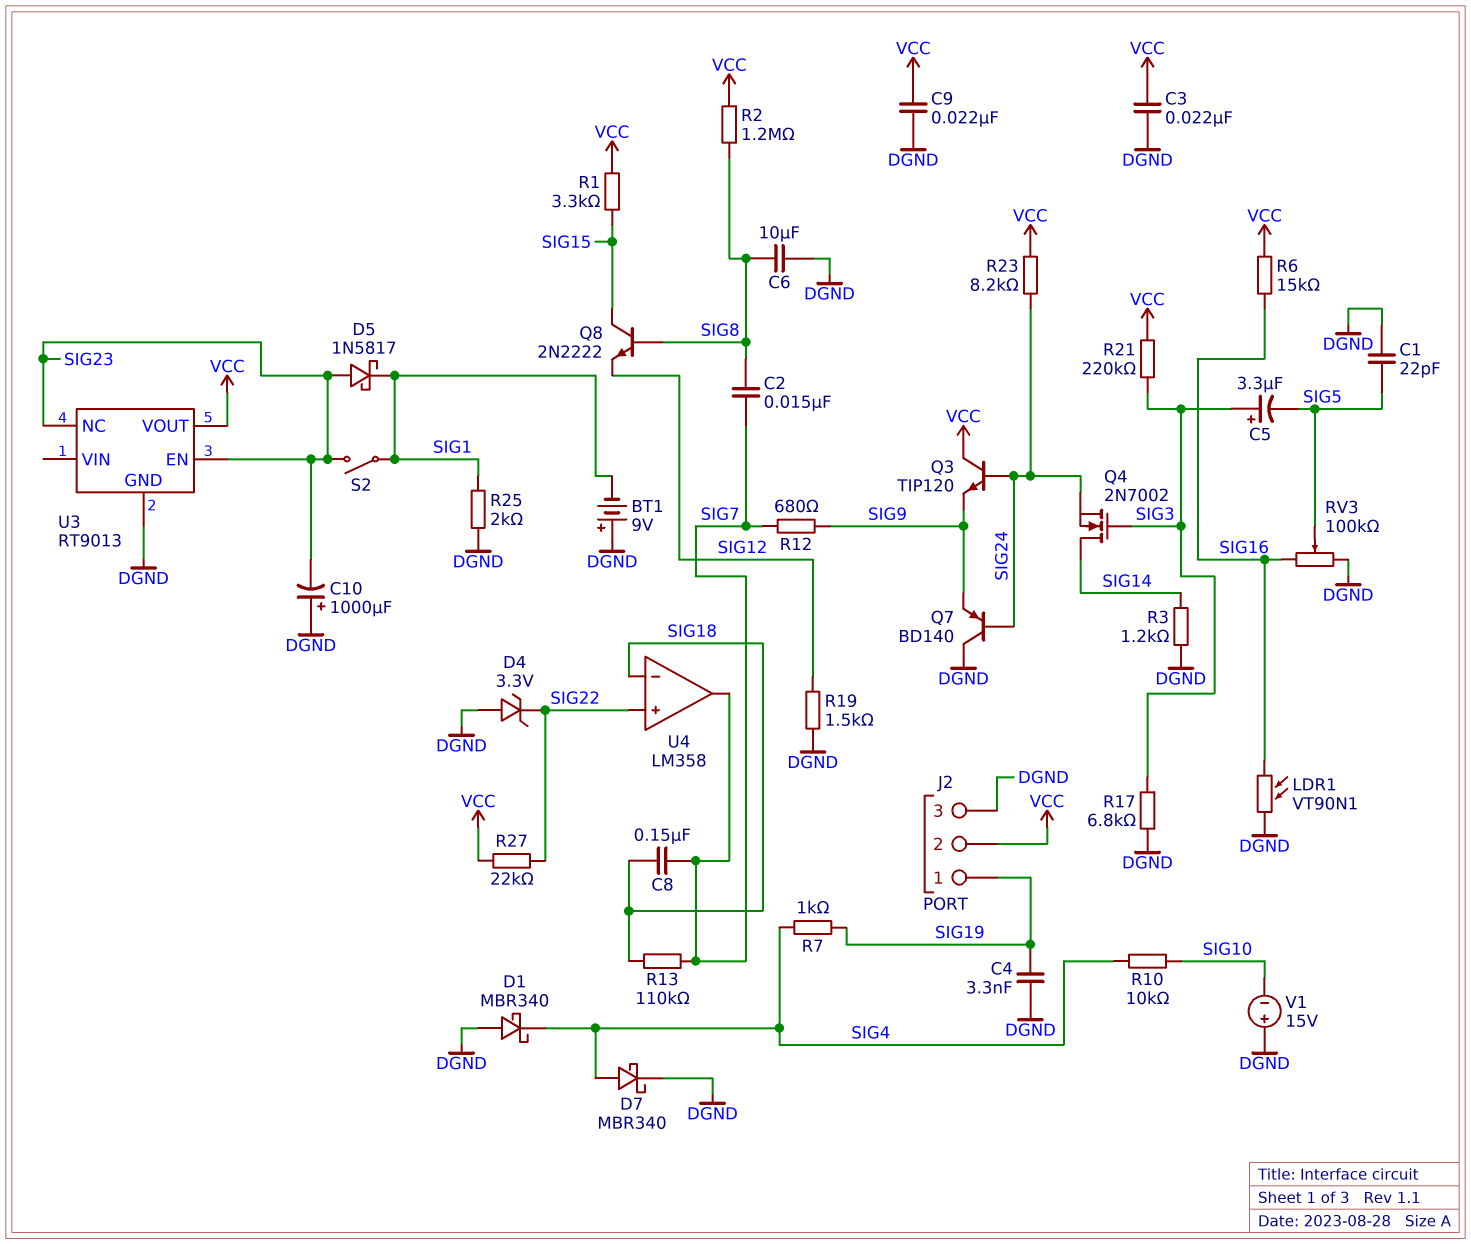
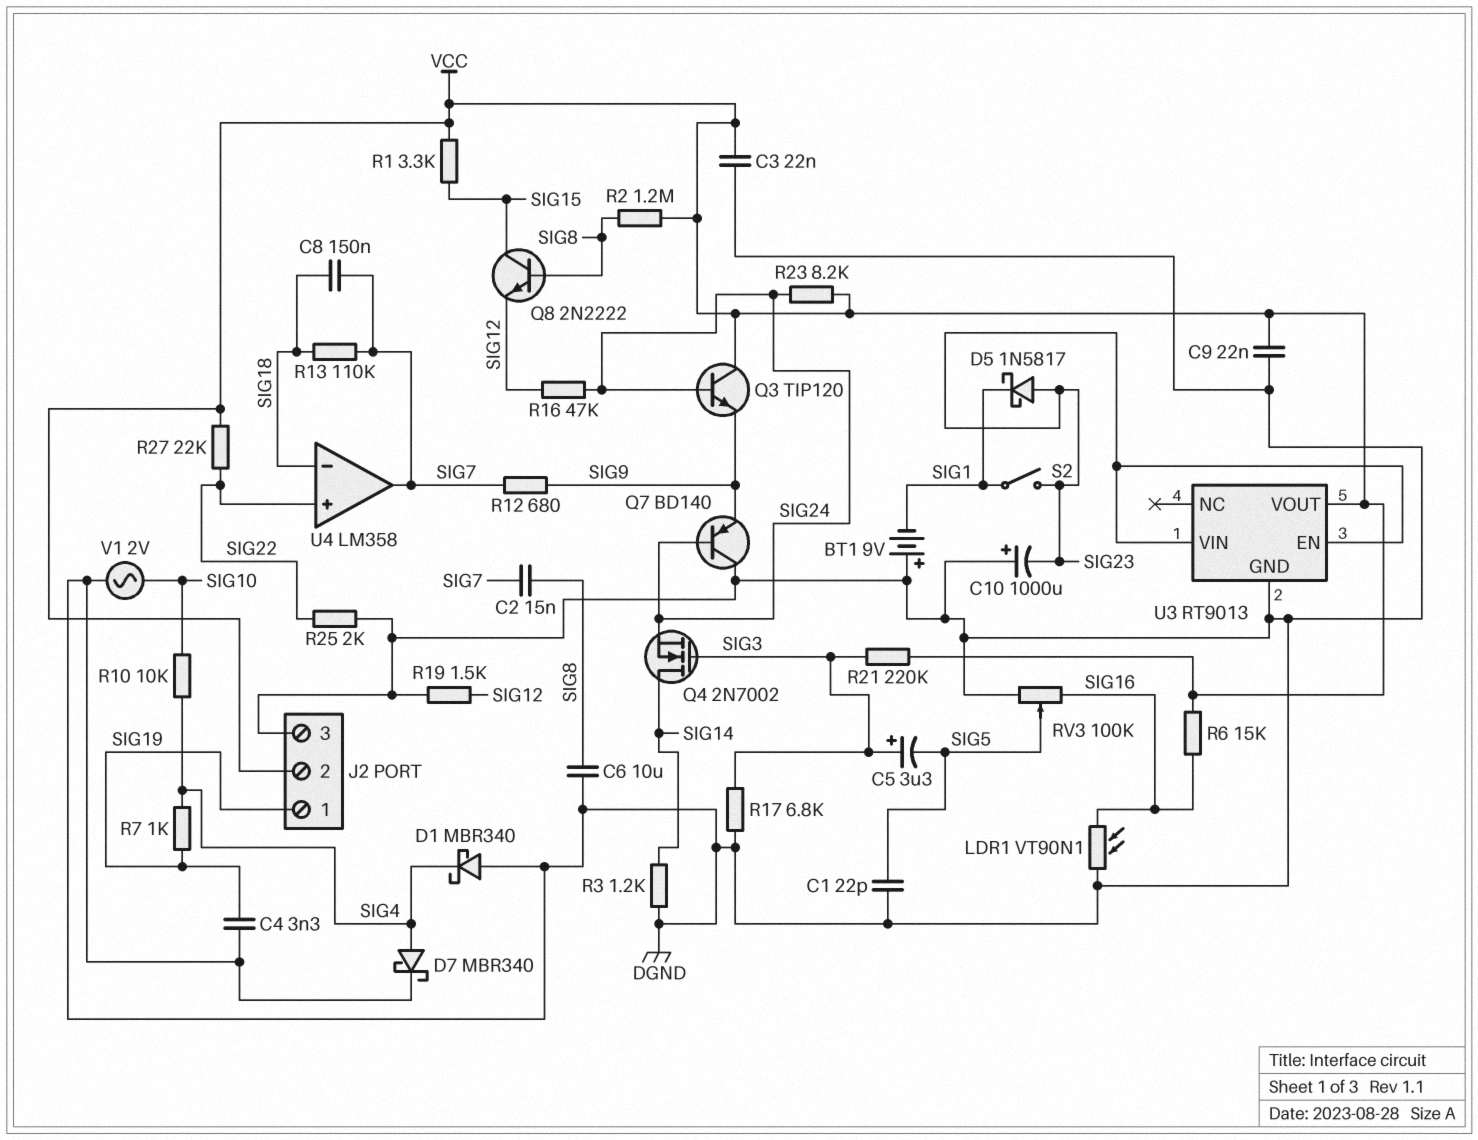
D4: zener 3.3V (A DGND, K SIG22) -> none
R16: none -> 47k (SIG12, SIG24)
R25: 2k (DGND, SIG1) -> 2k (DGND, SIG22)
U3 pin NC: SIG23 -> none
U3 pin VIN: none -> SIG23
V1: 15V (plus DGND, minus SIG10) -> AC 2V (DGND, SIG10)

